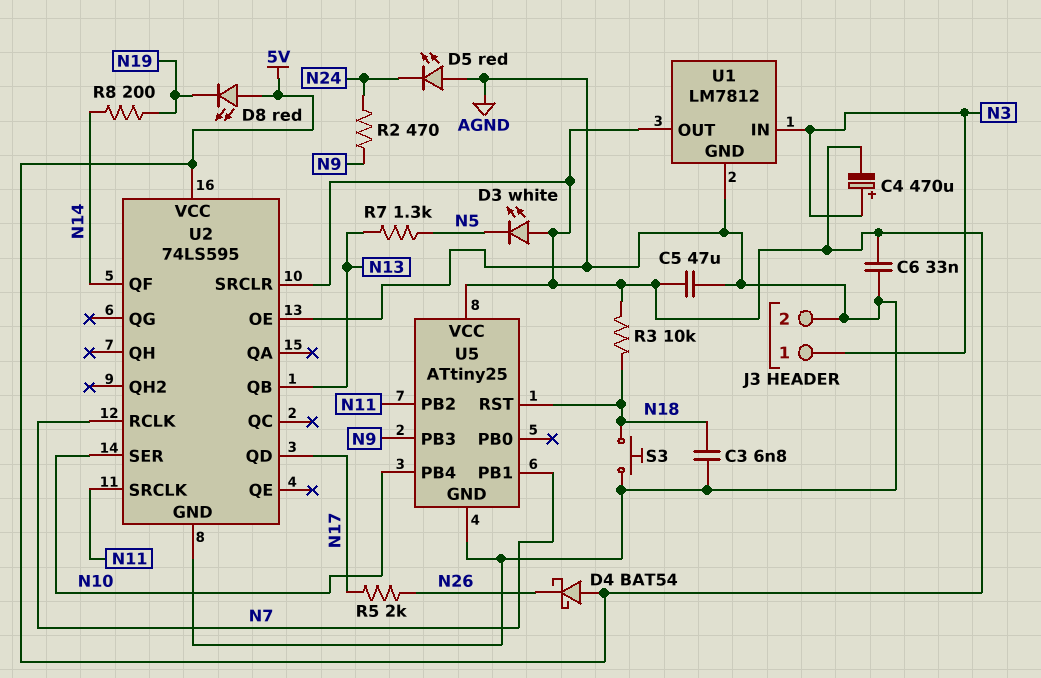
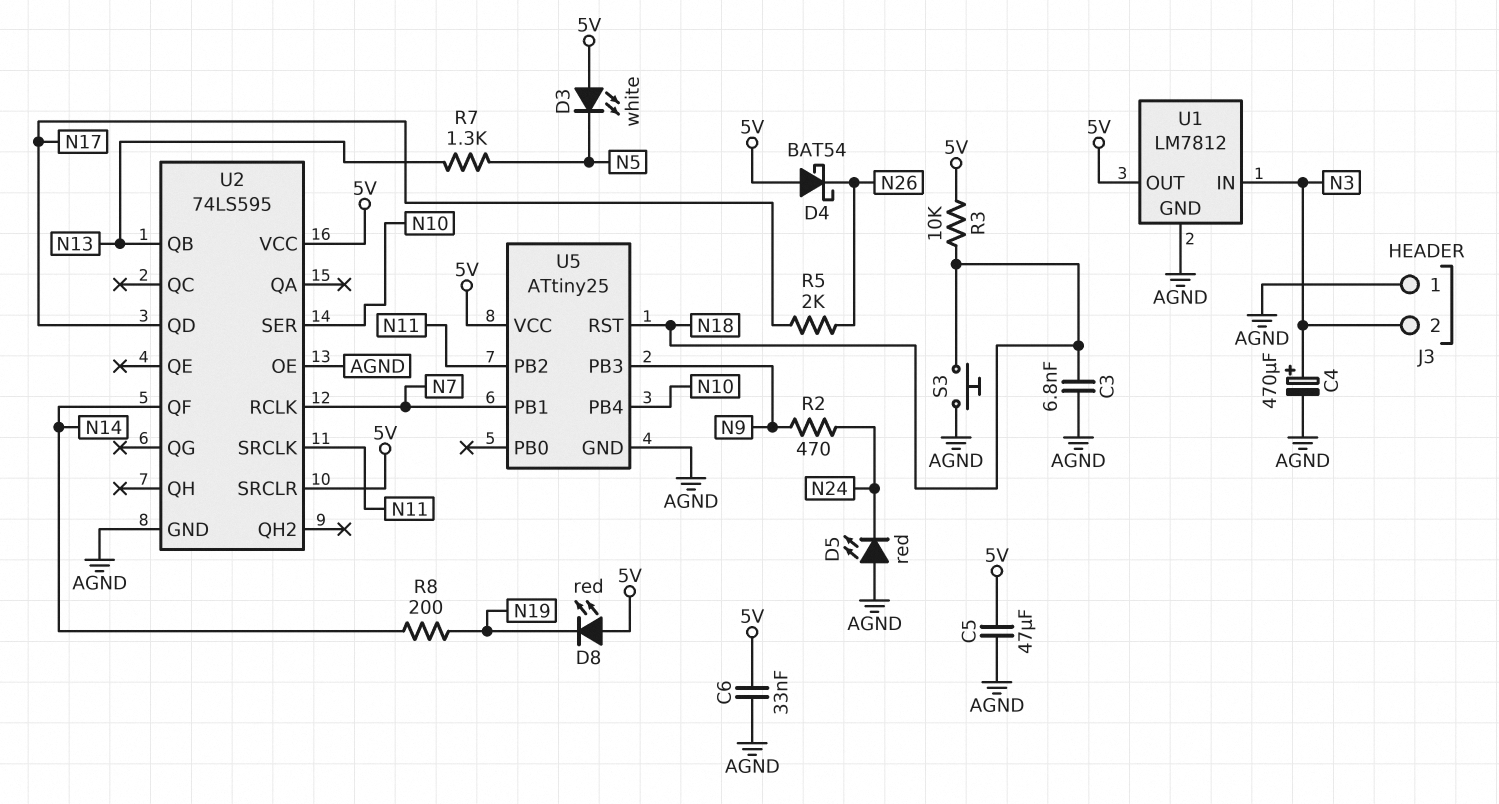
C4: 470uF (plus N3, minus 5V) -> 470uF (plus N3, minus AGND)
J3 pin 1: N3 -> AGND
J3 pin 2: AGND -> N3

